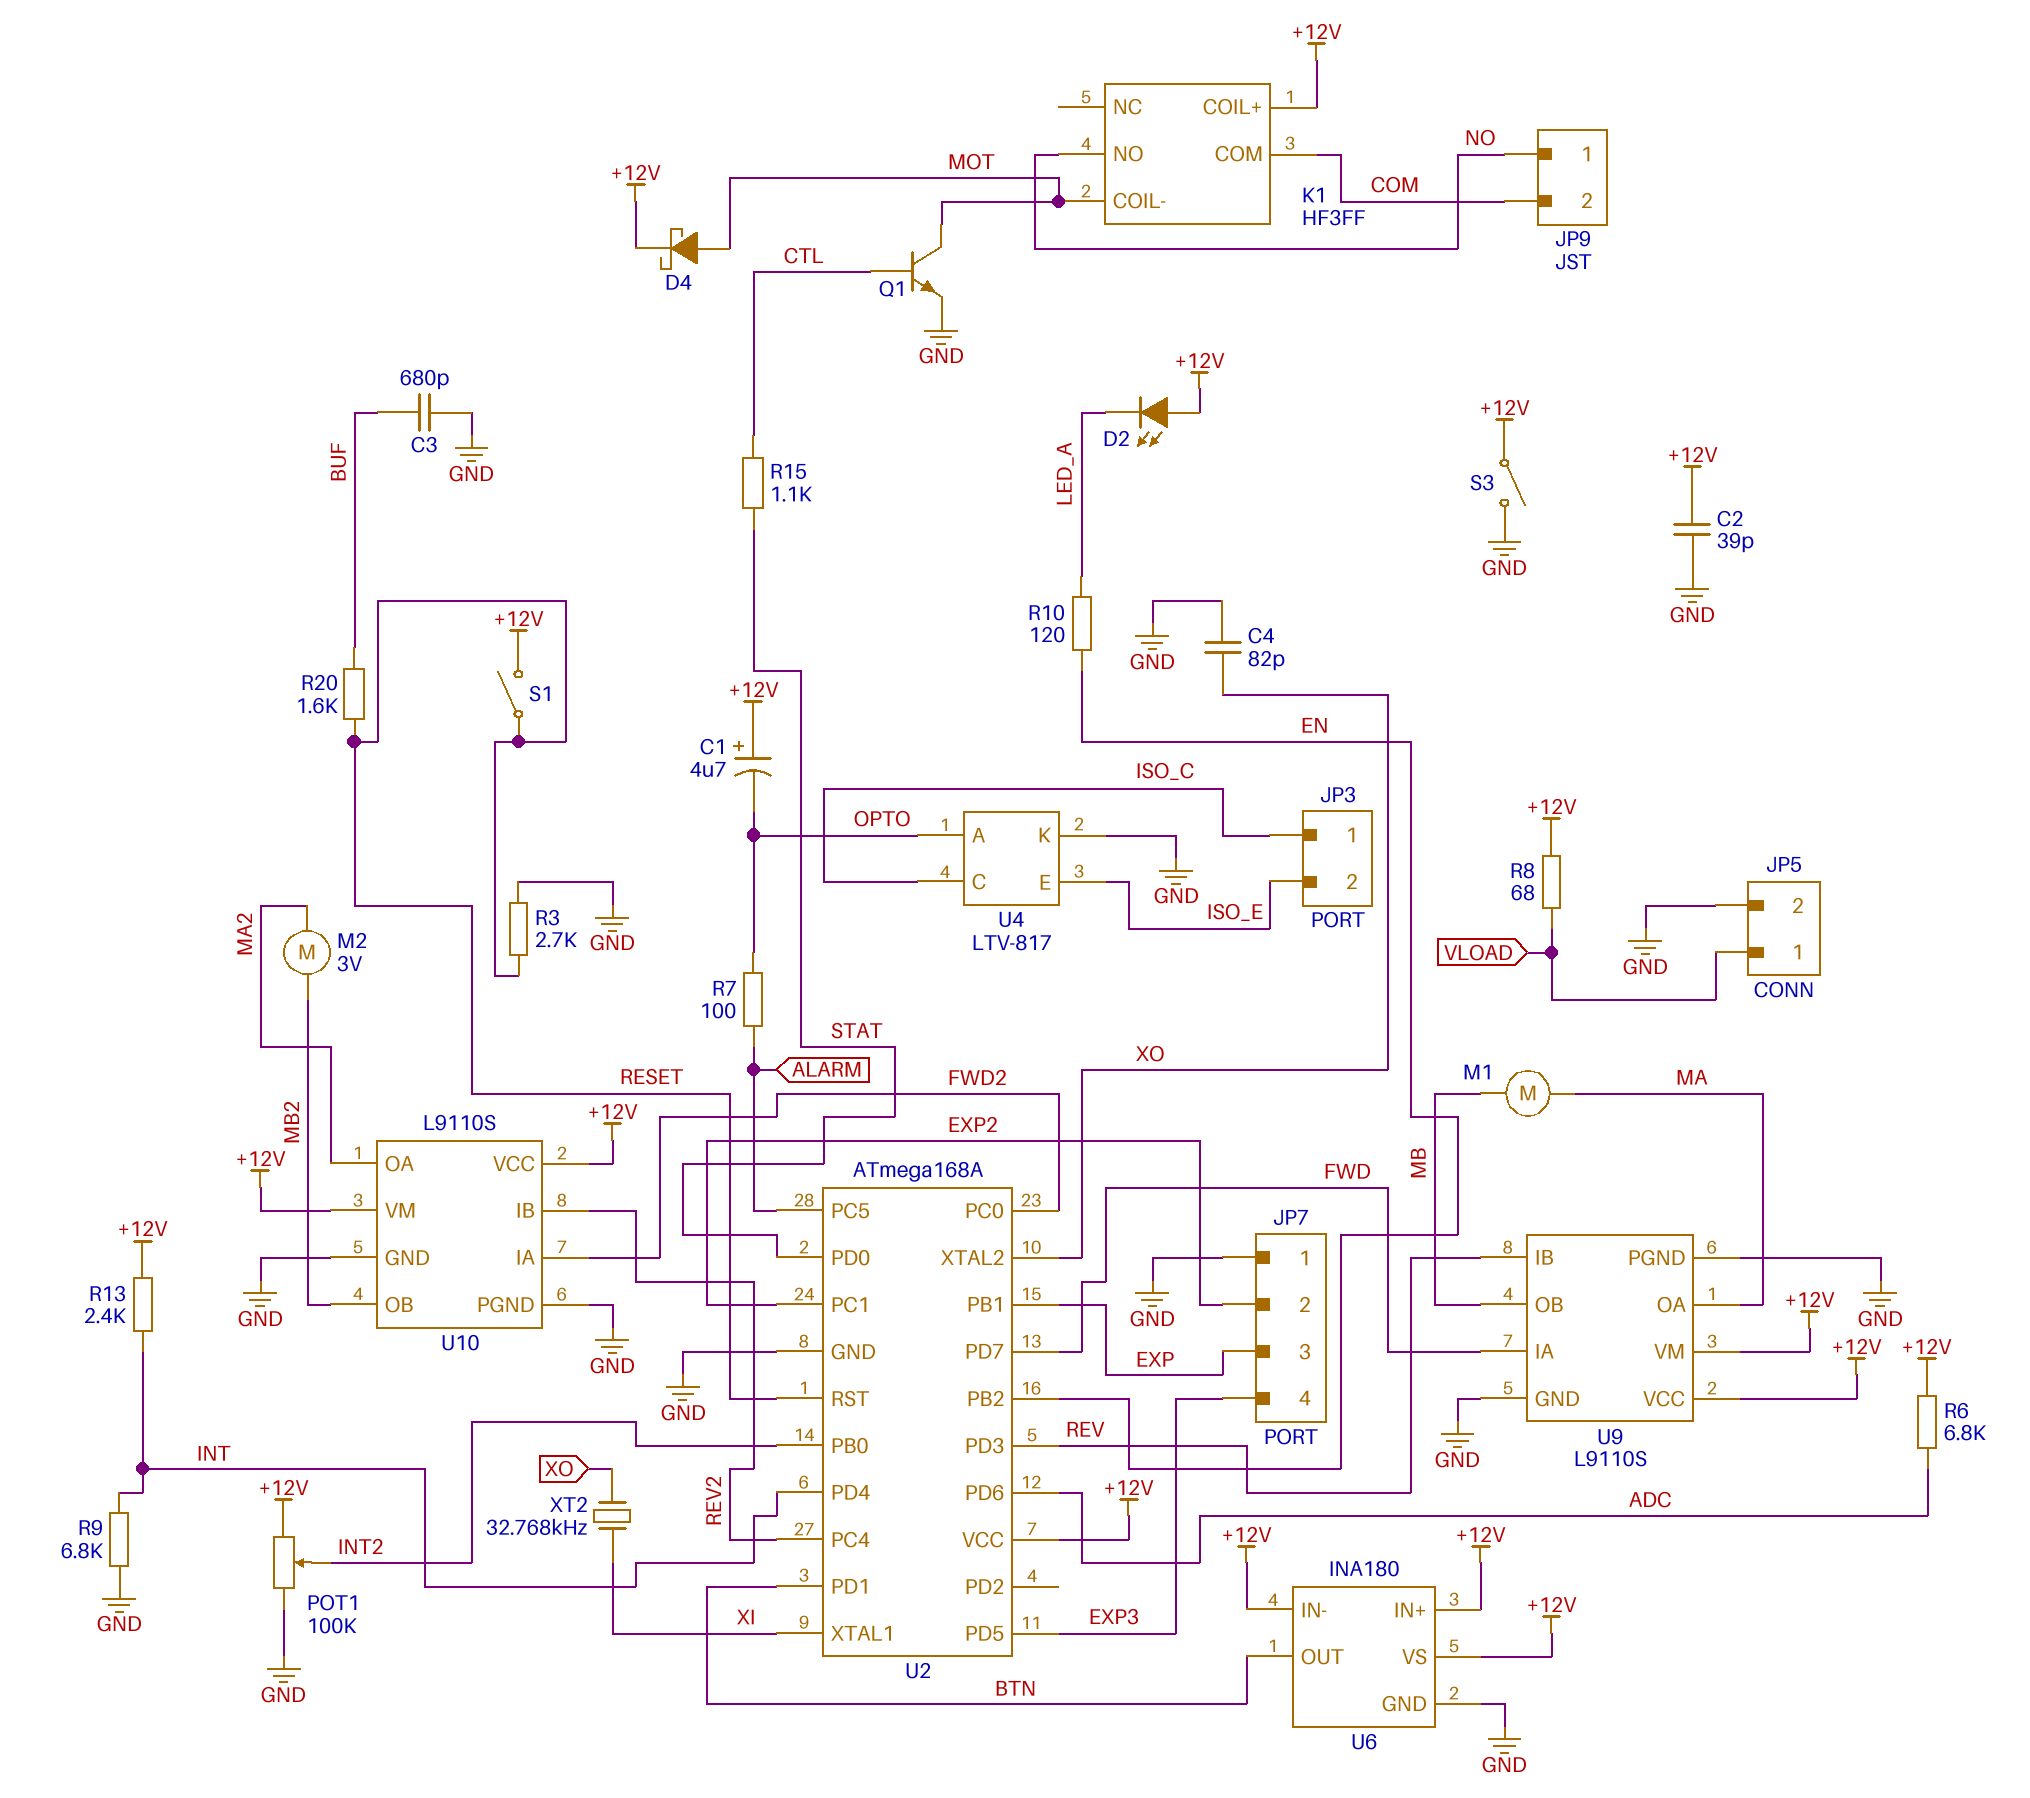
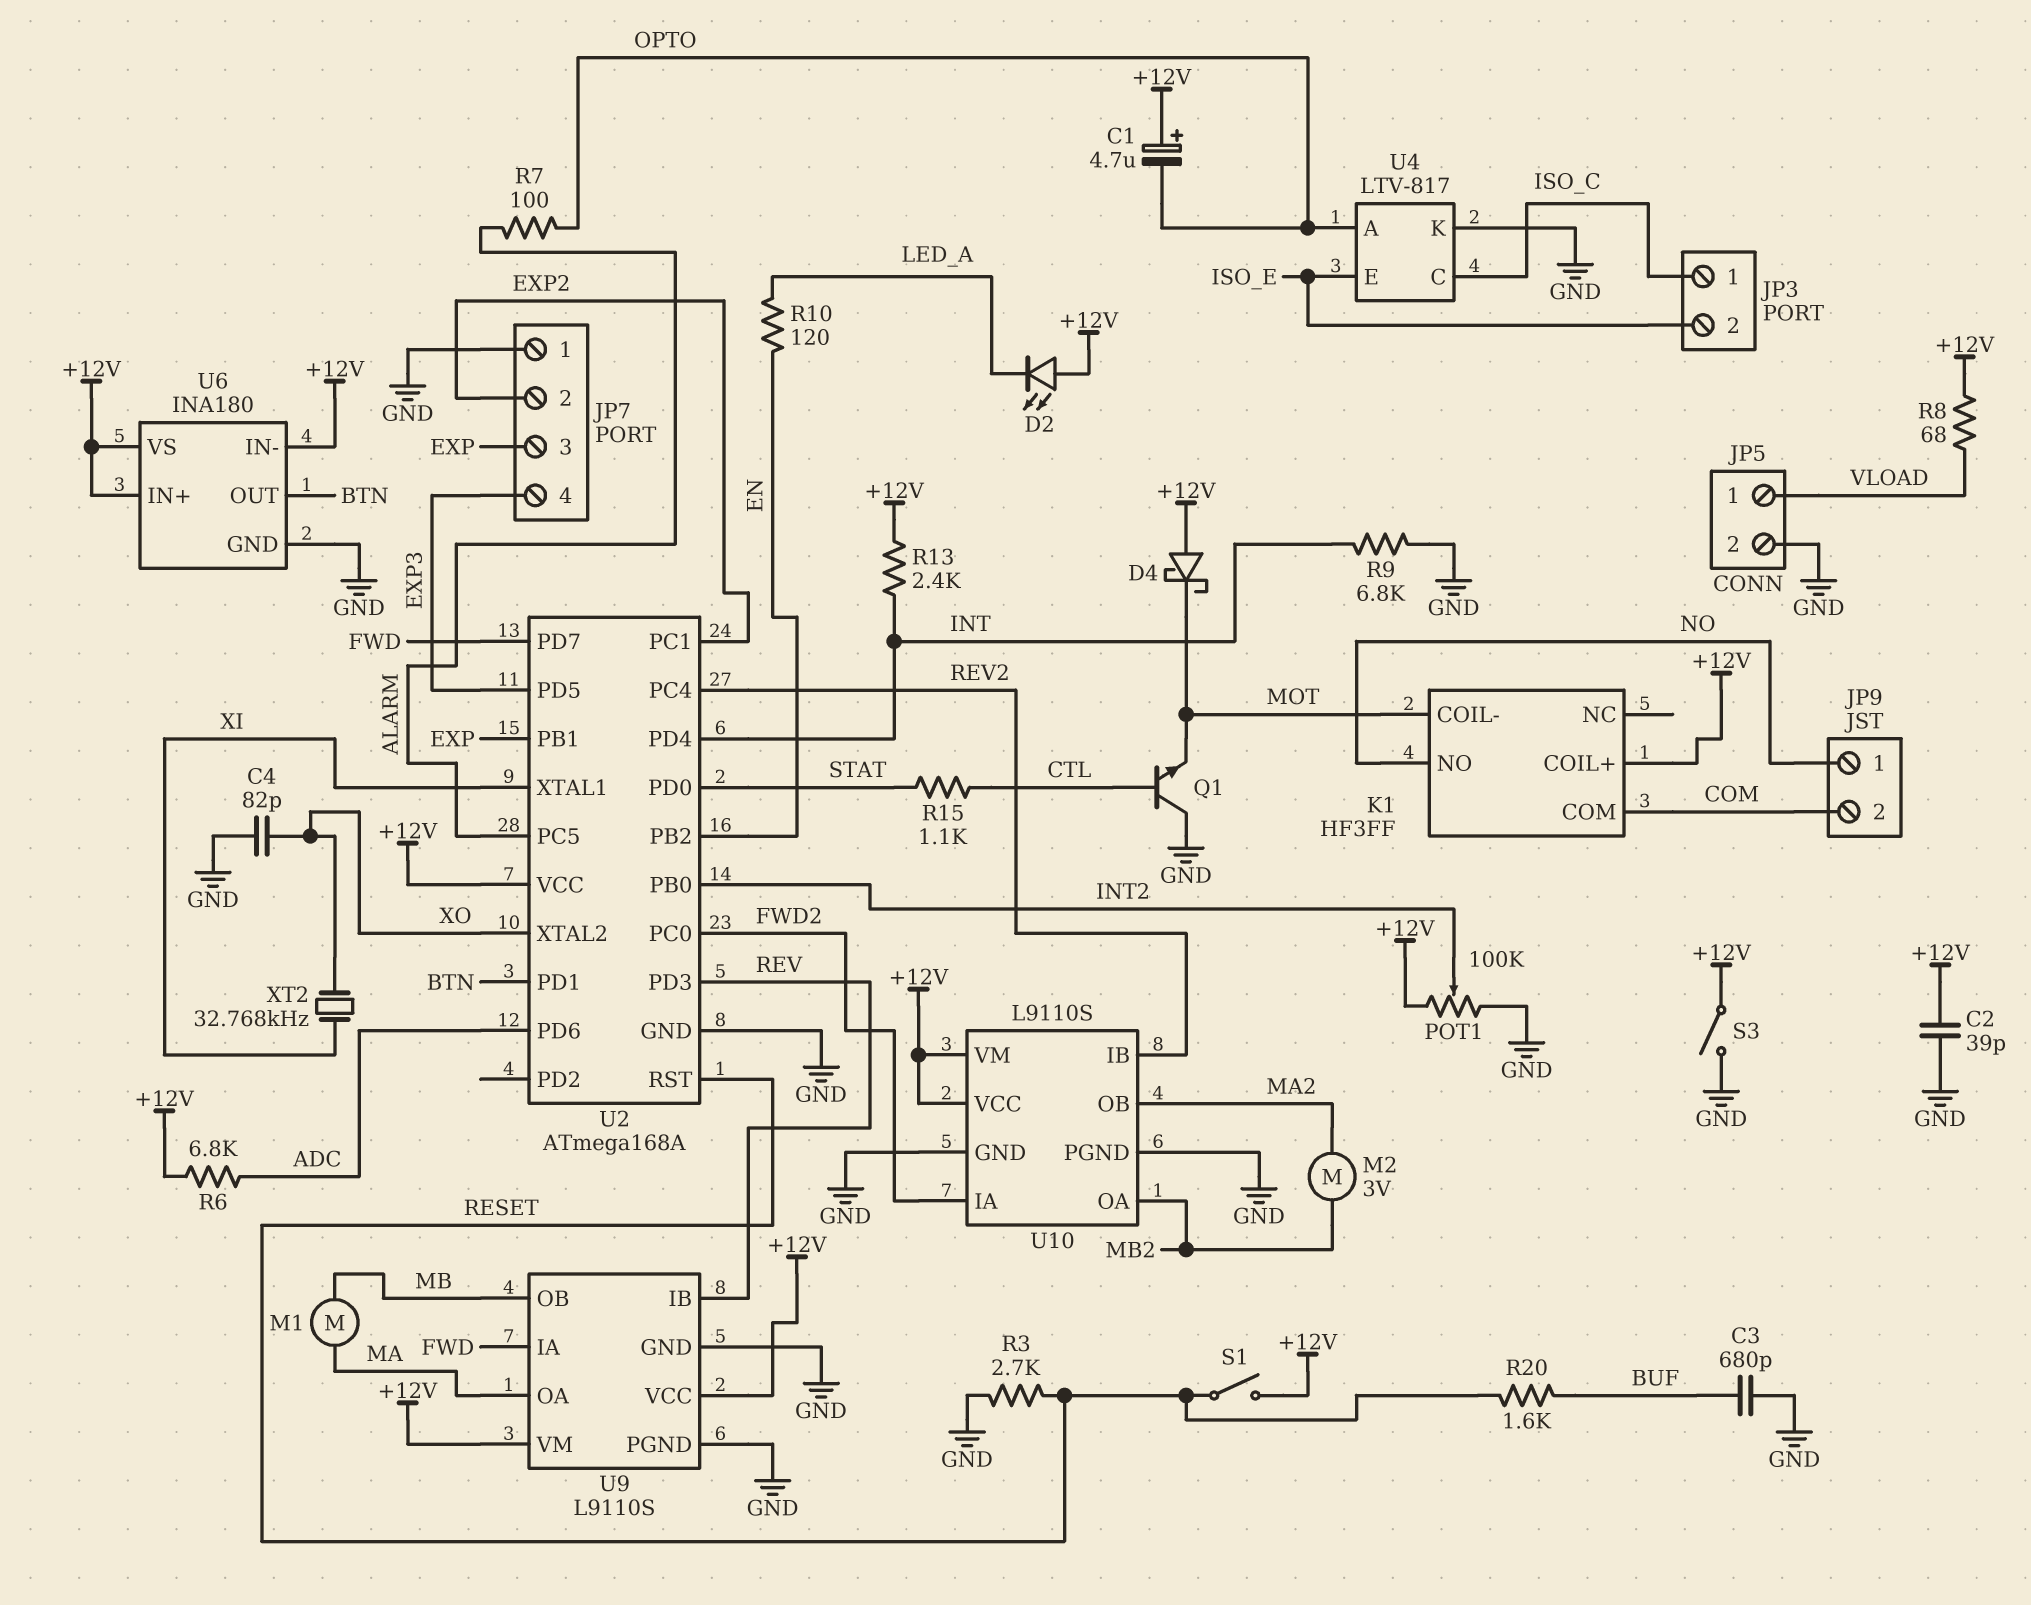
D4: schottky (A MOT, K +12V) -> schottky (A +12V, K MOT)
Q1: NPN (B CTL, C MOT, E GND) -> NPN (B CTL, C GND, E MOT)
U10 pin OA: MA2 -> MB2
U10 pin OB: MB2 -> MA2

